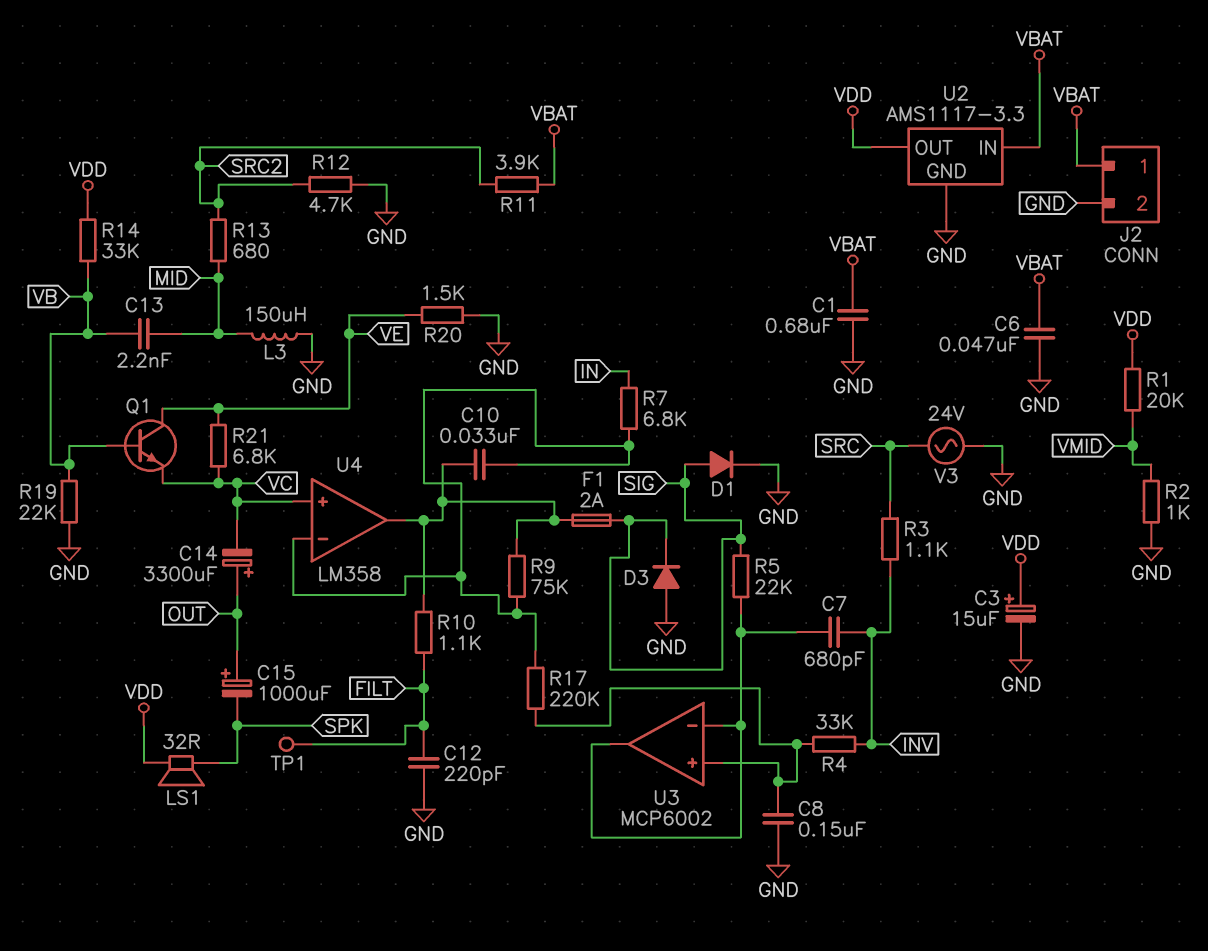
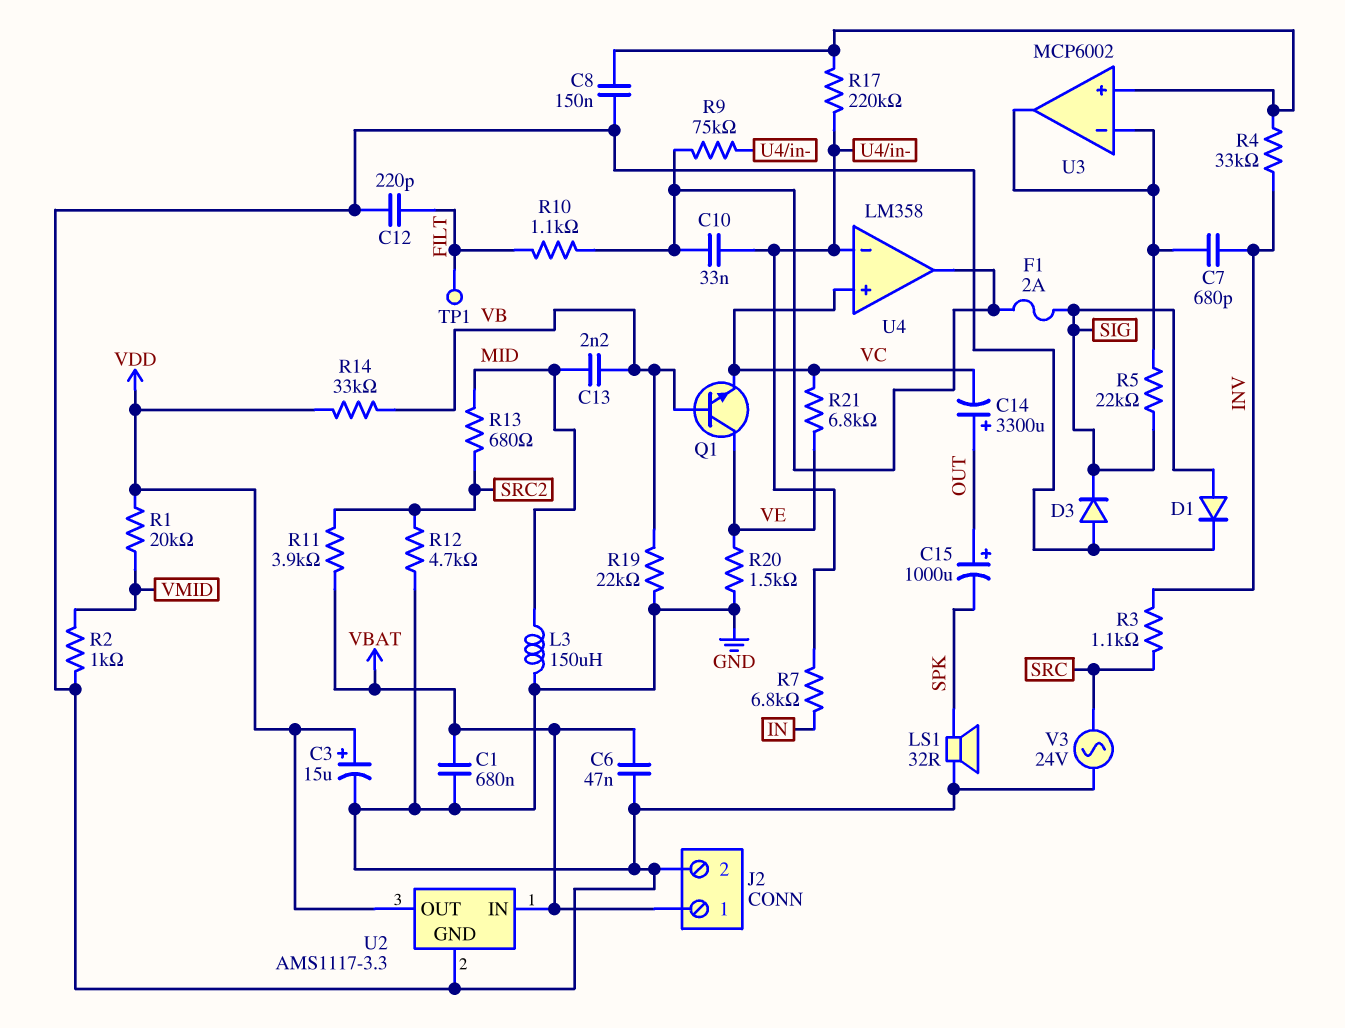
LS1: speaker 32R (SPK, VDD) -> speaker 32R (GND, SPK)

